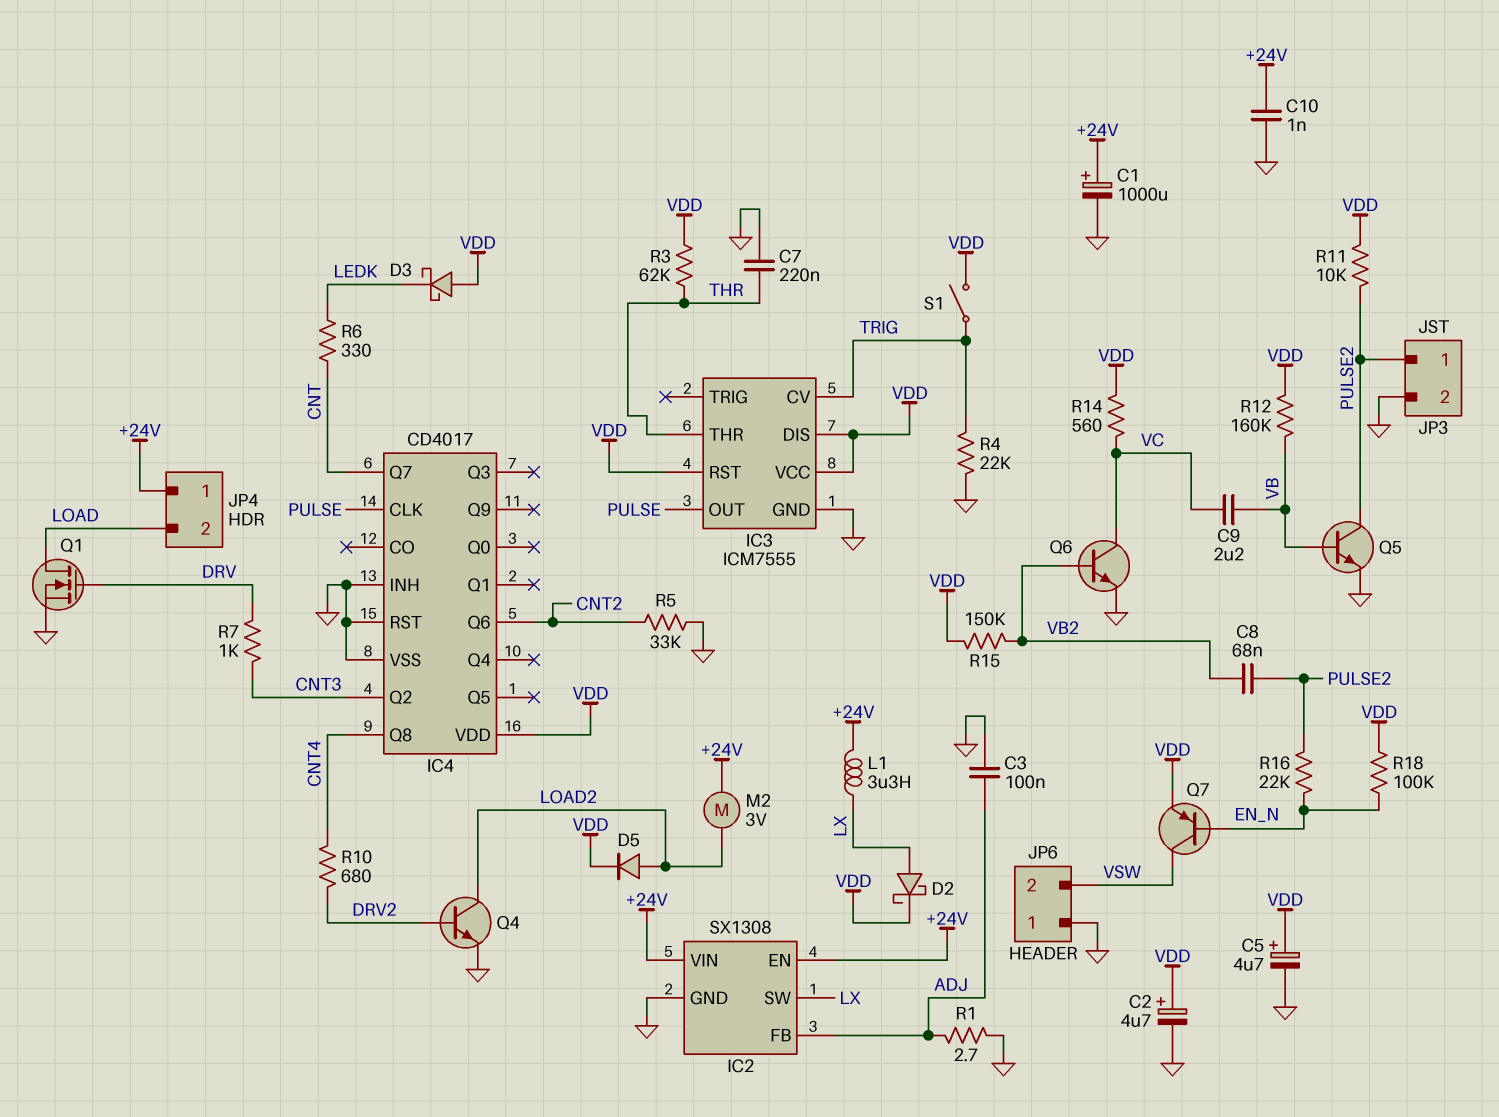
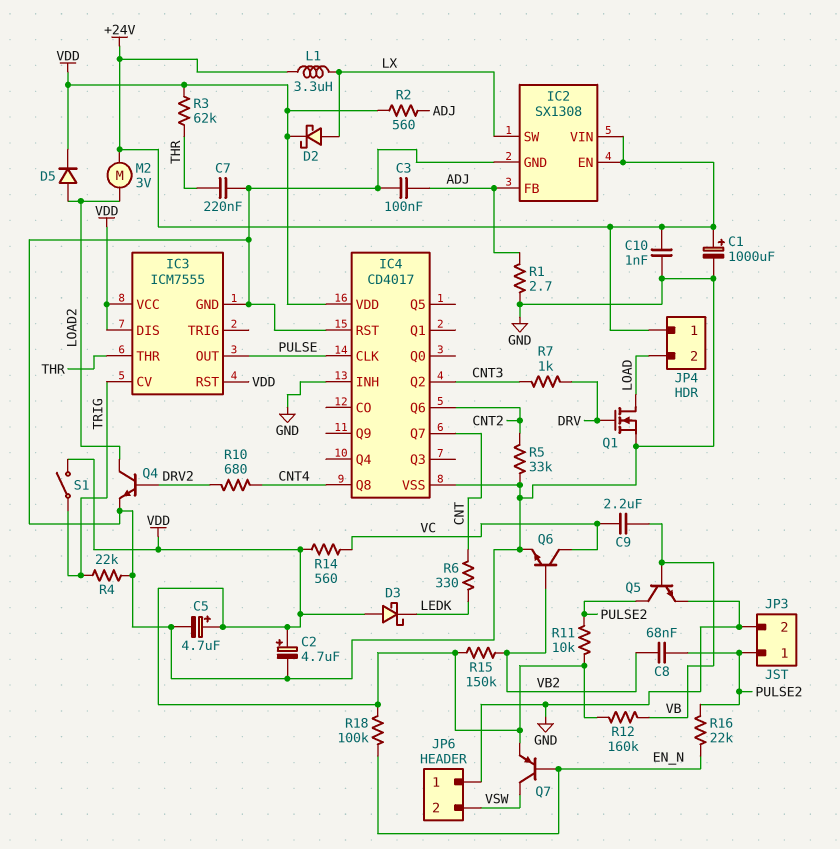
R2: none -> 560 (ADJ, VDD)

